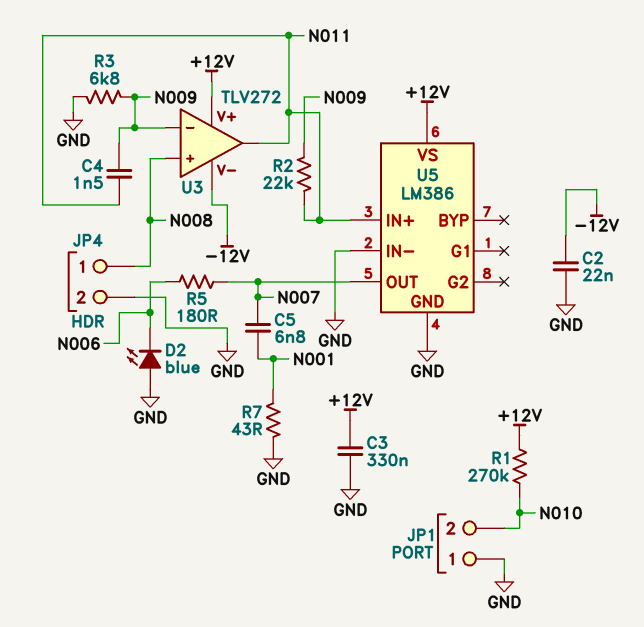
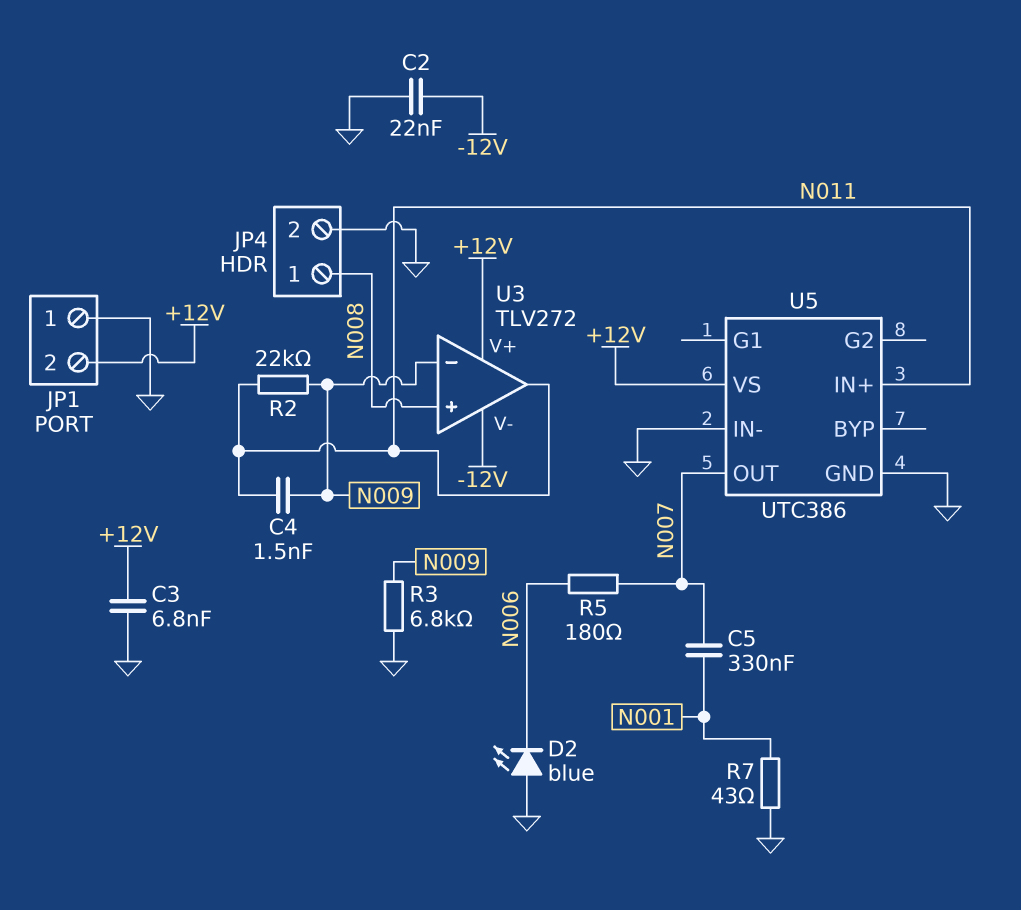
C3: 330nF (+12V, GND) -> 6.8nF (+12V, GND)
C5: 6.8nF (N001, N007) -> 330nF (N001, N007)
JP1 pin 2: N010 -> +12V
R1: 270k (+12V, N010) -> none
U5: LM386 -> UTC386

